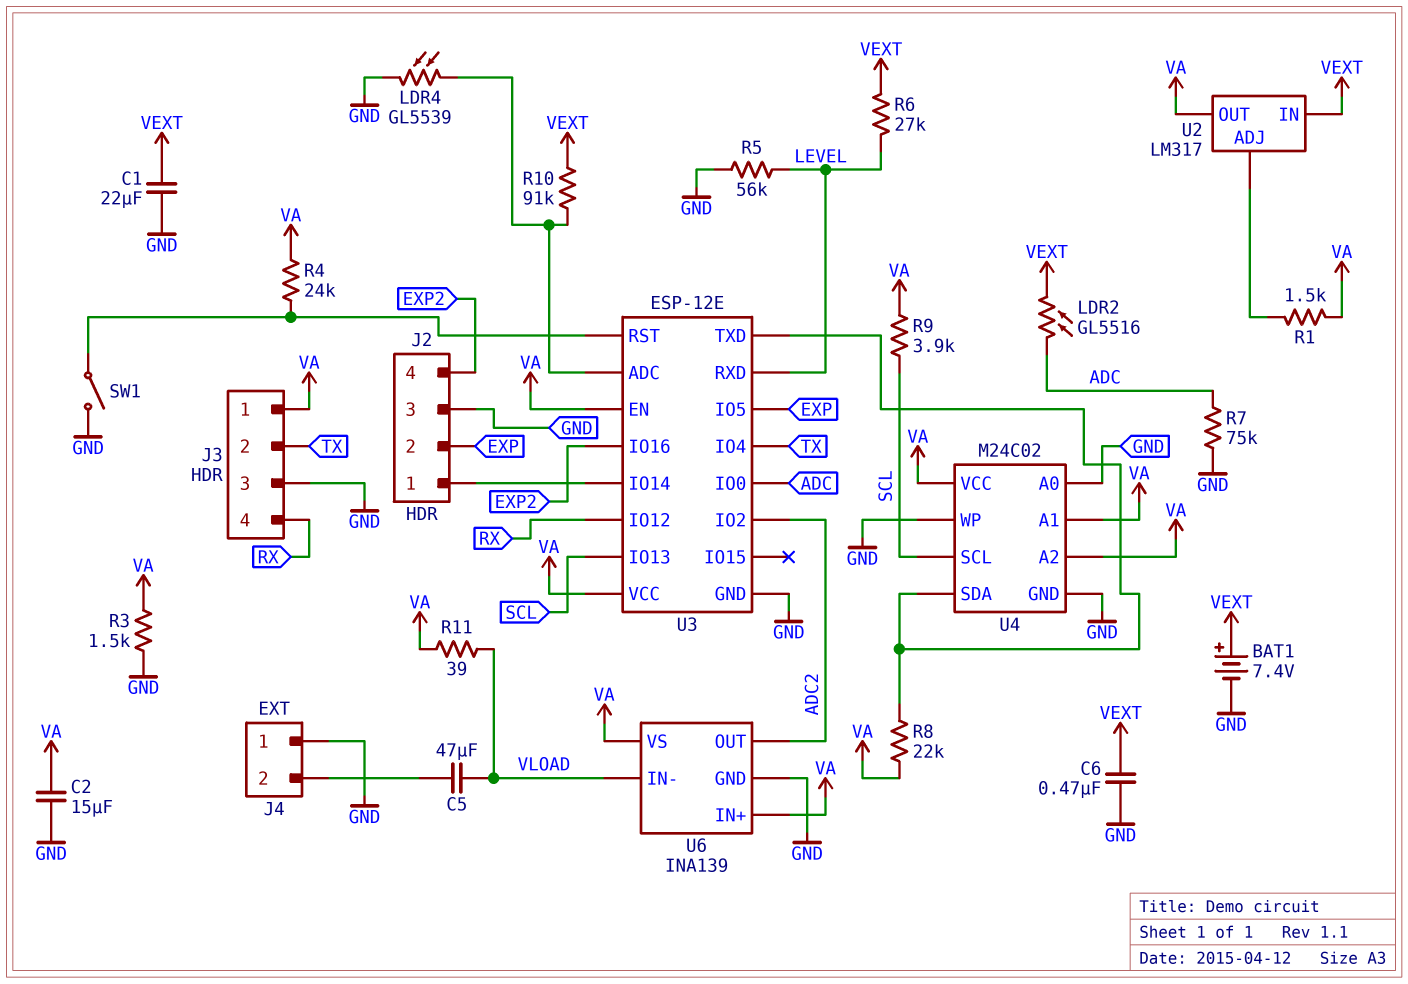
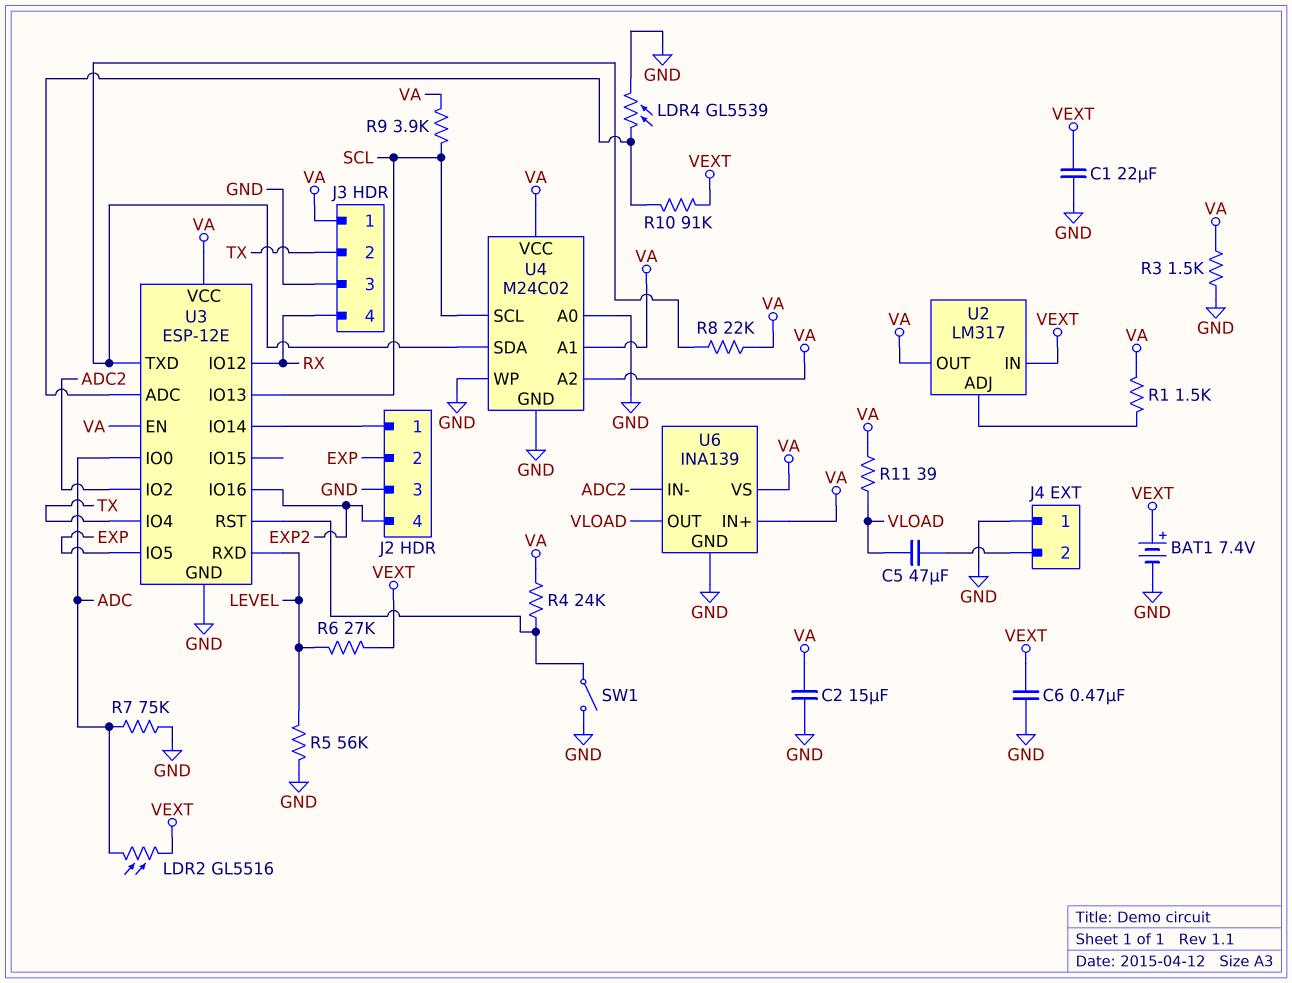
U6 pin IN-: VLOAD -> ADC2
U6 pin OUT: ADC2 -> VLOAD

